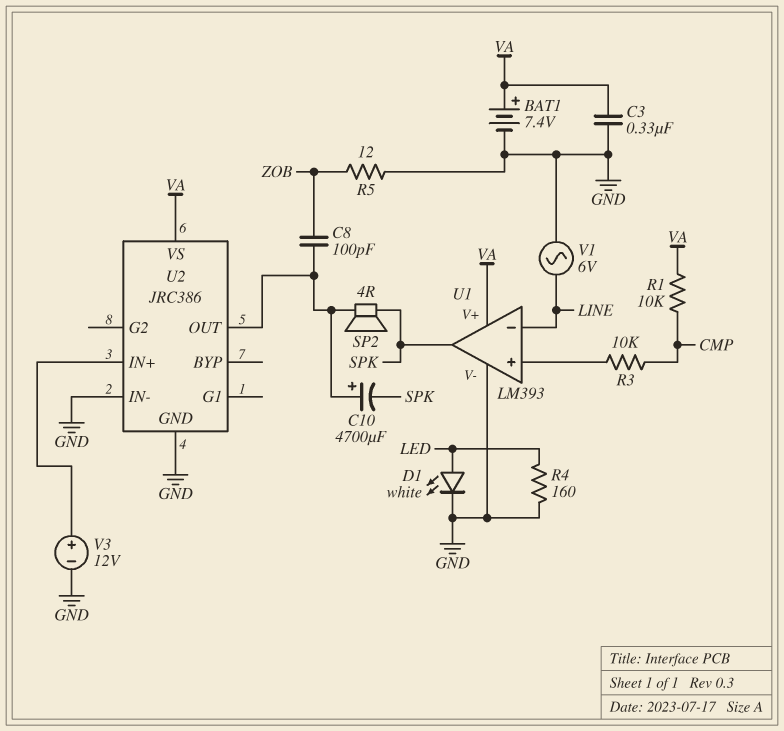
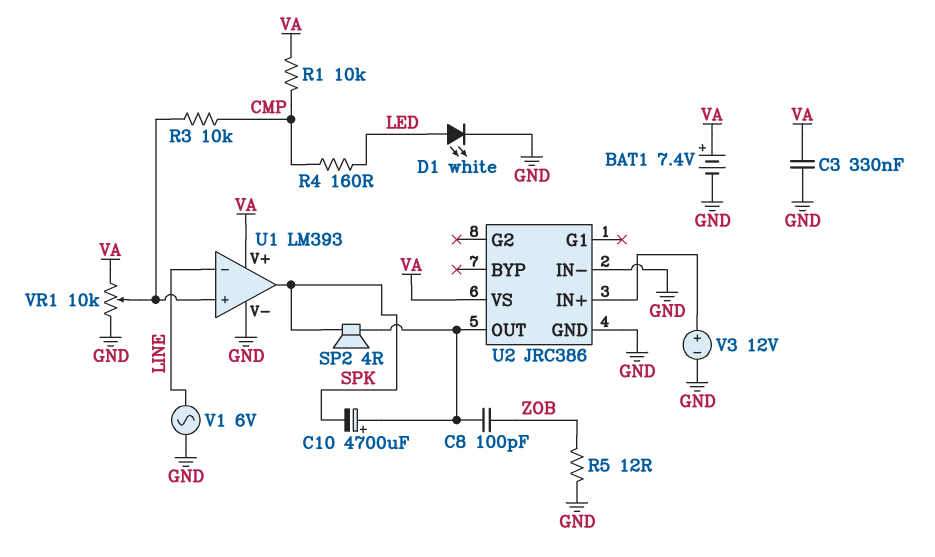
R4: 160 (GND, LED) -> 160 (CMP, LED)
VR1: none -> 10k (GND, VA, wiper U1/in+)

